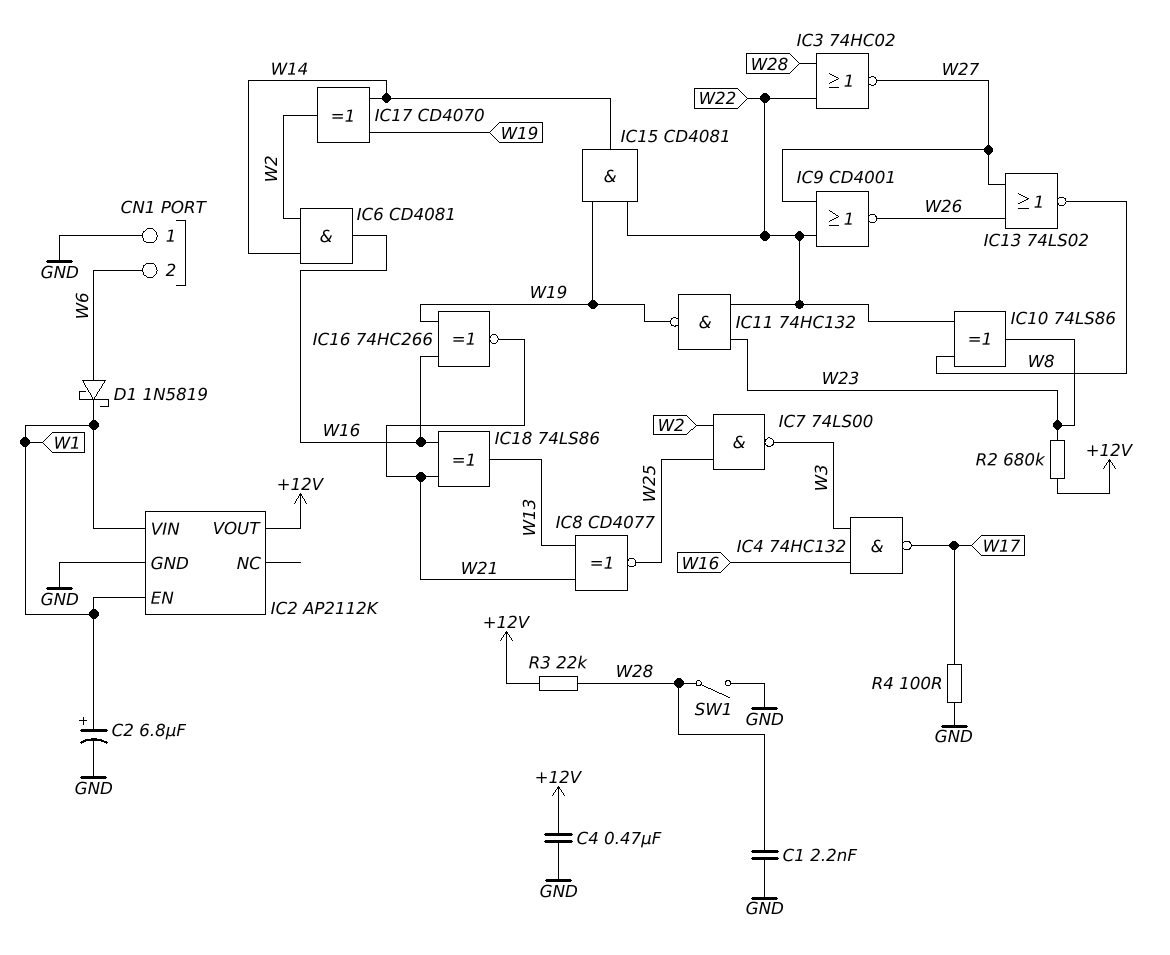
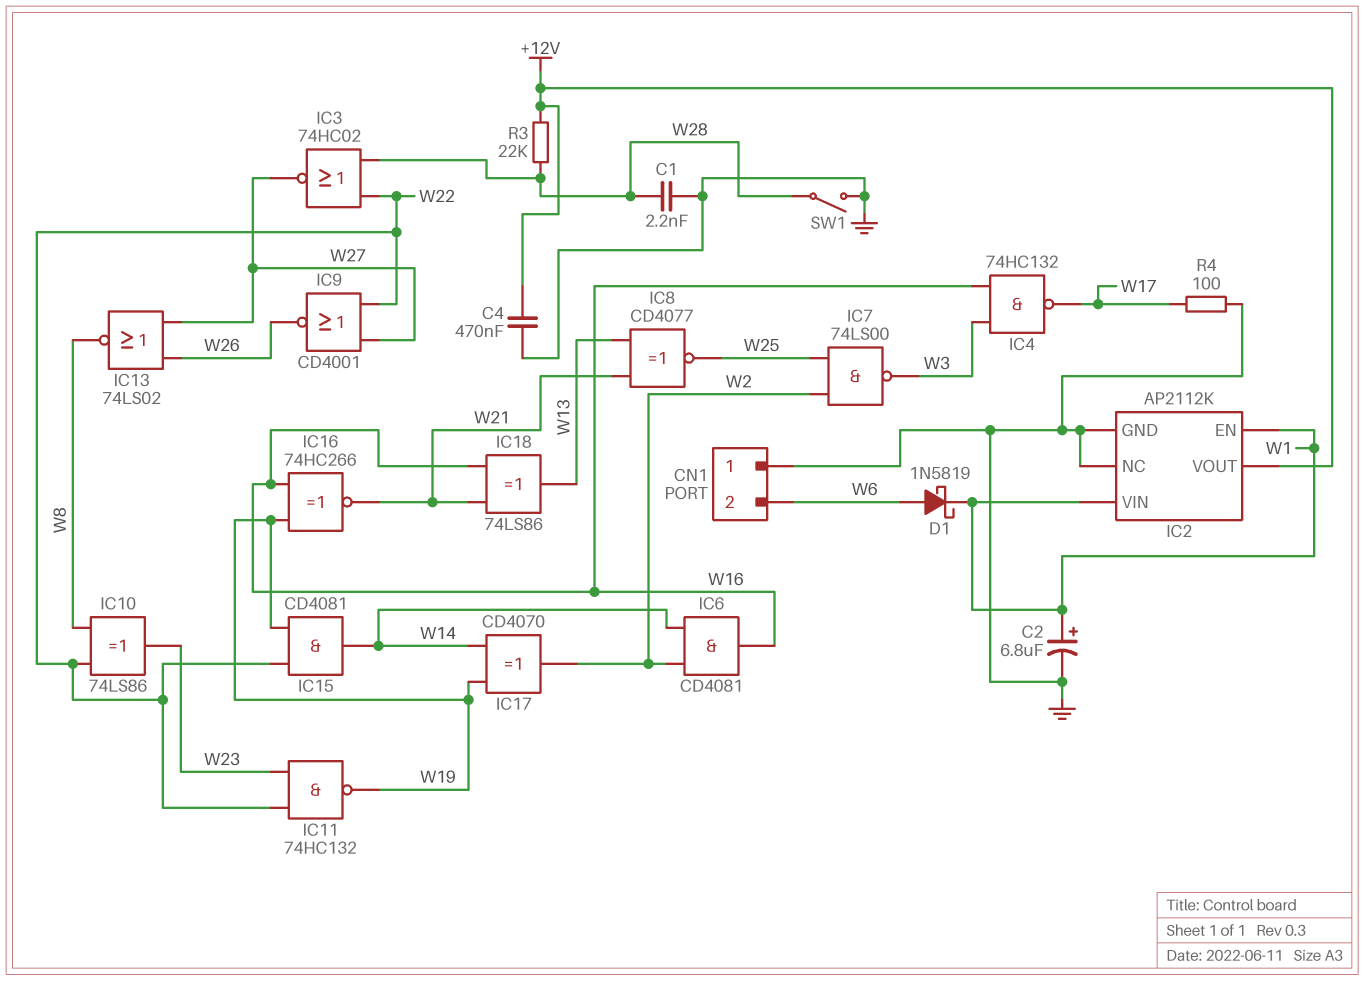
IC2 pin NC: none -> GND
R2: 680k (+12V, W23) -> none

